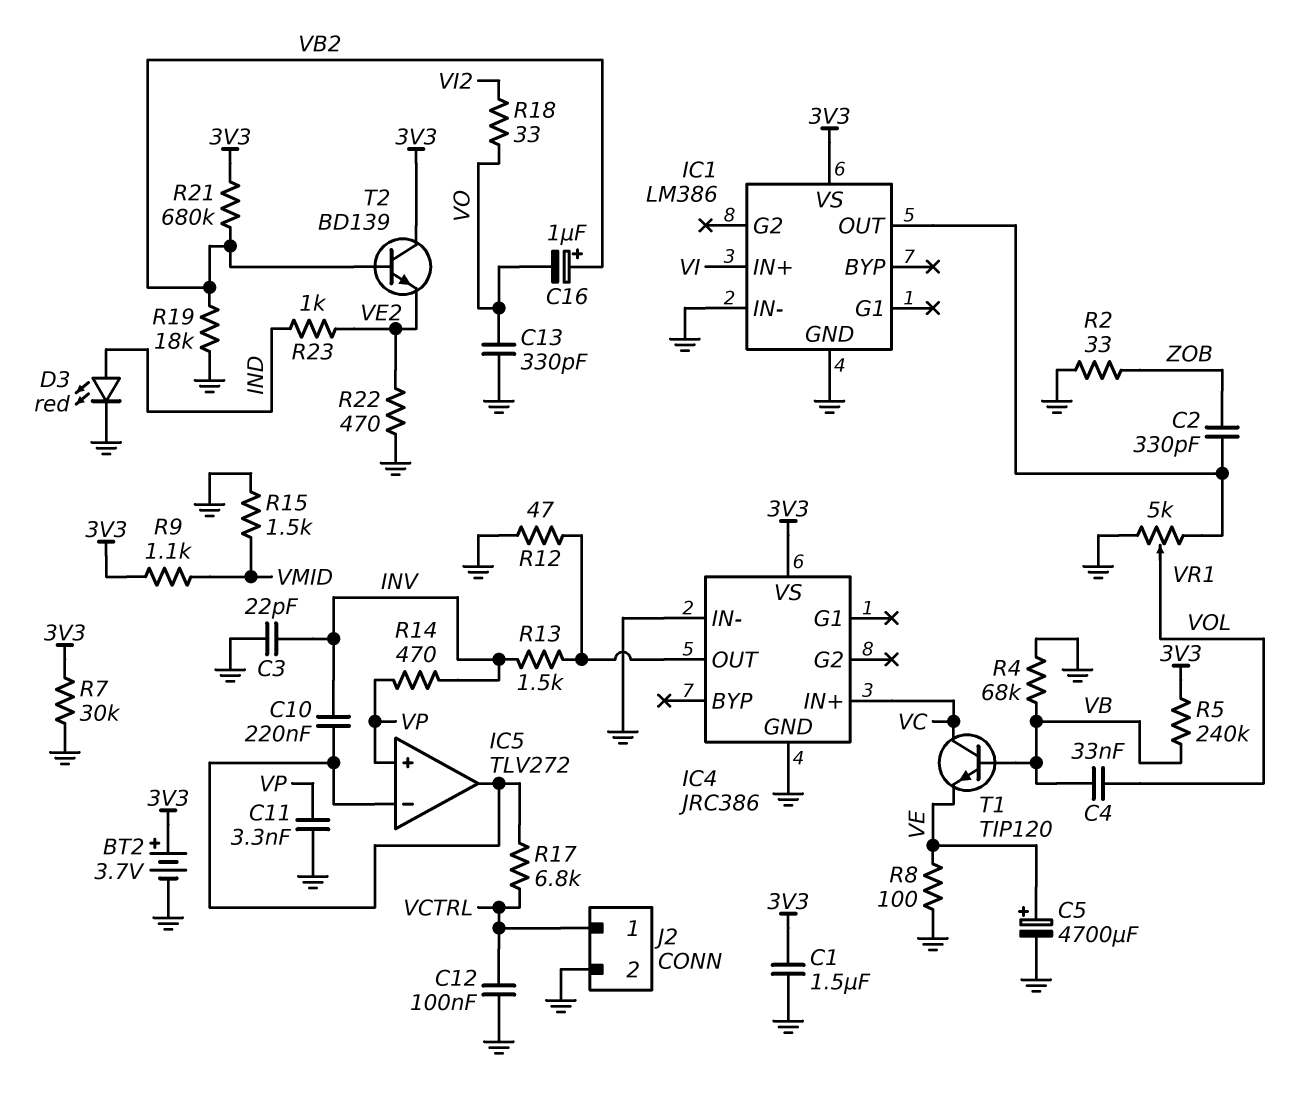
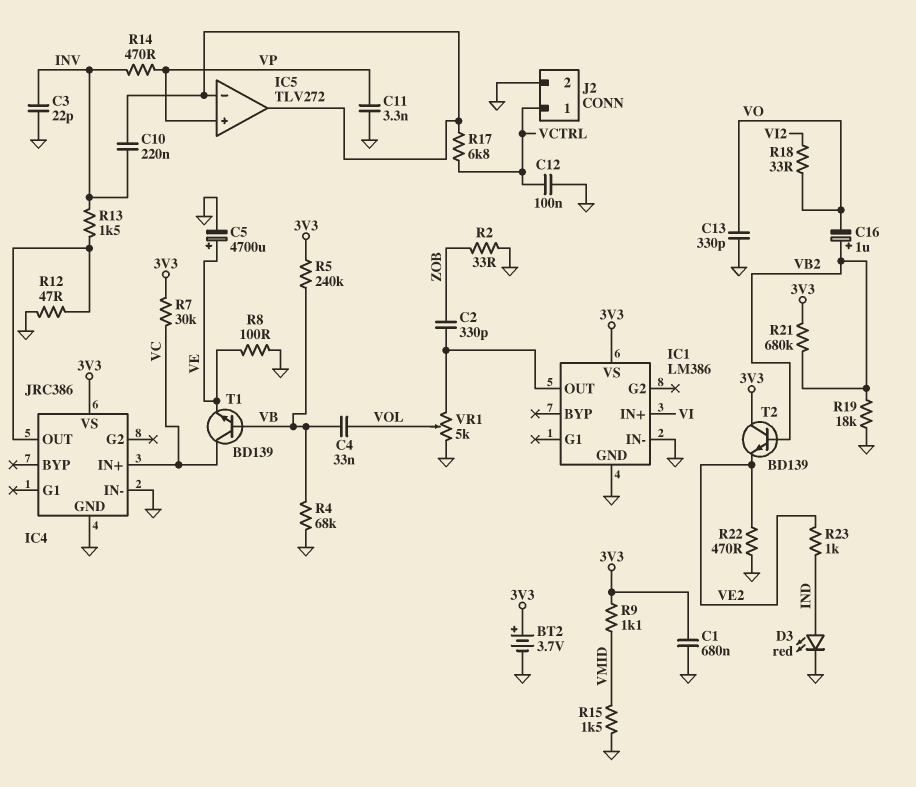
C1: 1.5uF (3V3, GND) -> 680nF (3V3, GND)
R7: 30k (3V3, GND) -> 30k (3V3, VC)
T1: NPN TIP120 (B VB, C VC, E VE) -> NPN BD139 (B VB, C VC, E VE)

